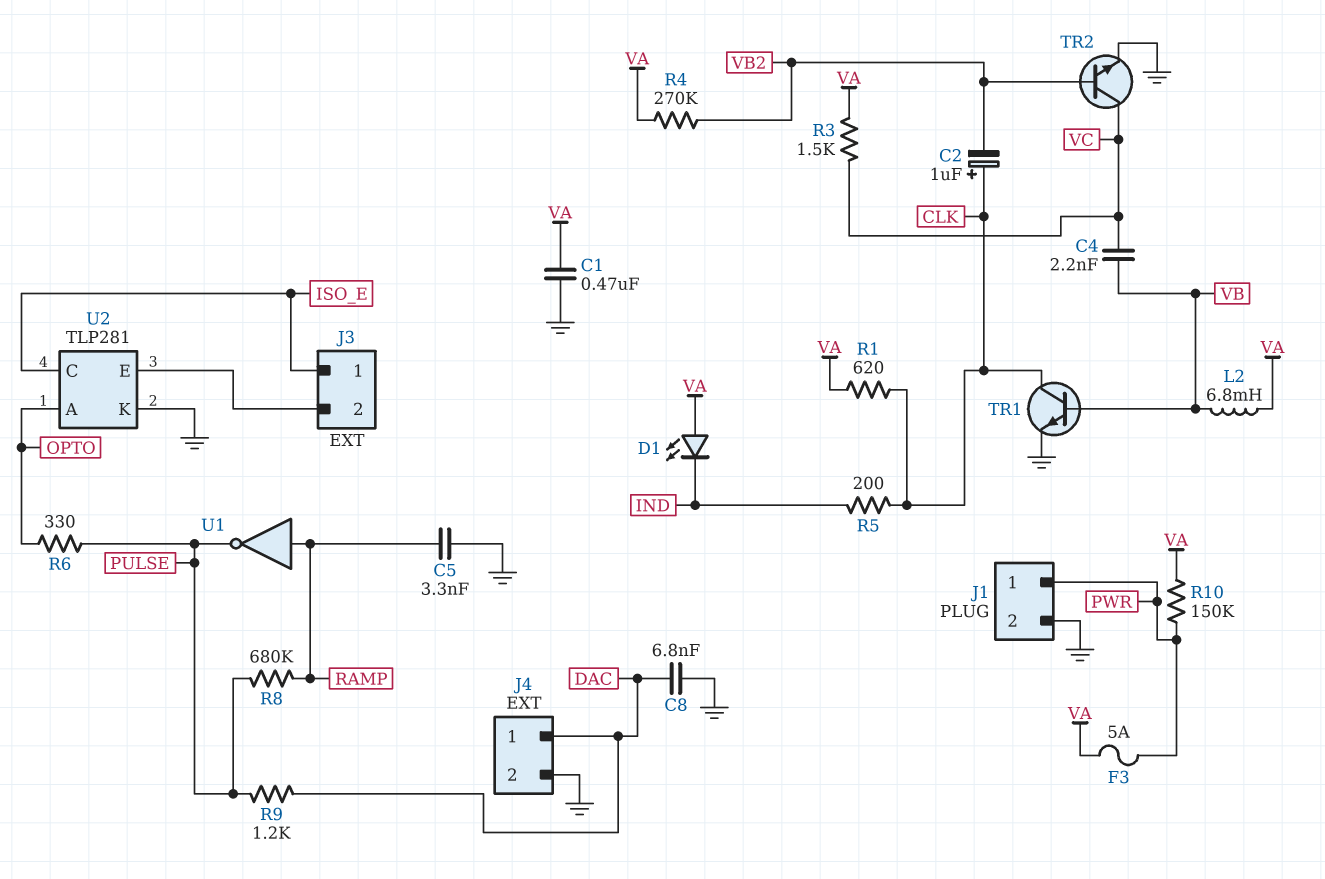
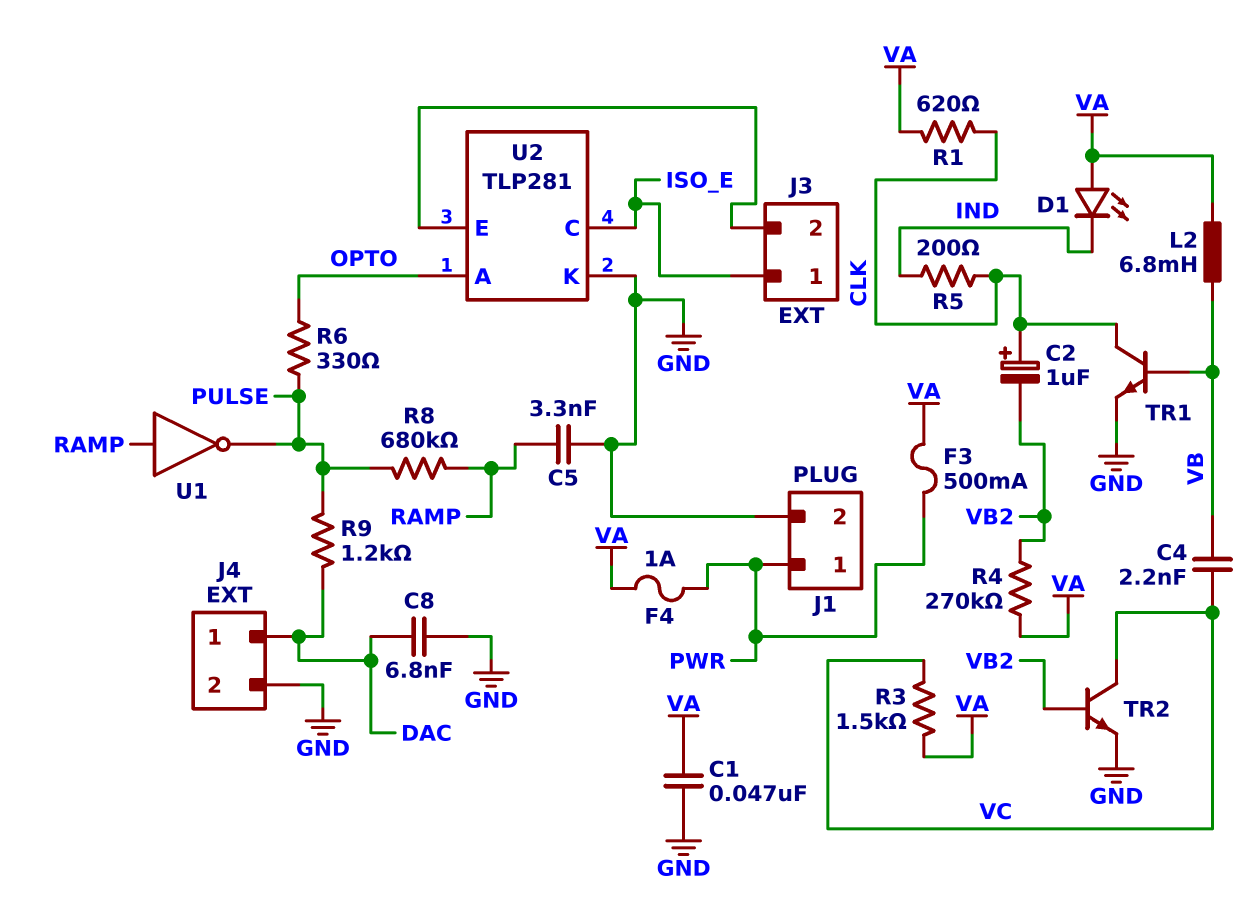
C1: 470nF (GND, VA) -> 47nF (GND, VA)
F3: 5A (PWR, VA) -> 500mA (PWR, VA)
F4: none -> 1A (PWR, VA)
R10: 150k (PWR, VA) -> none

